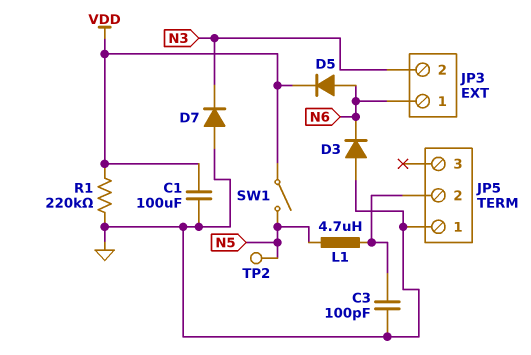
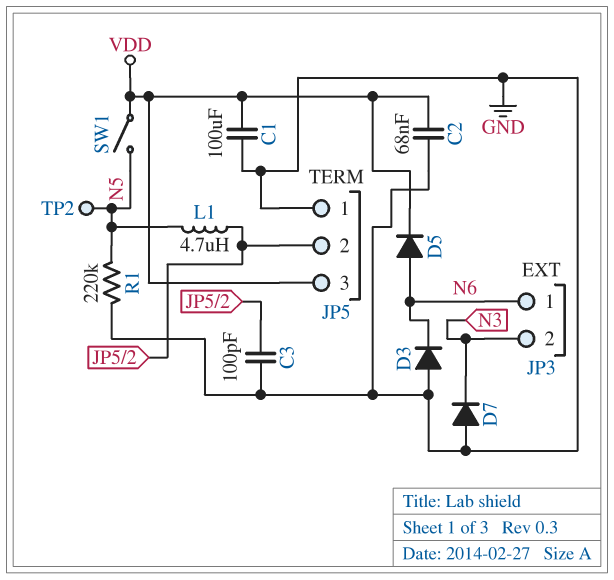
C2: none -> 68nF (GND, VDD)
JP5 pin 3: none -> VDD
R1: 220k (GND, VDD) -> 220k (GND, N5)

